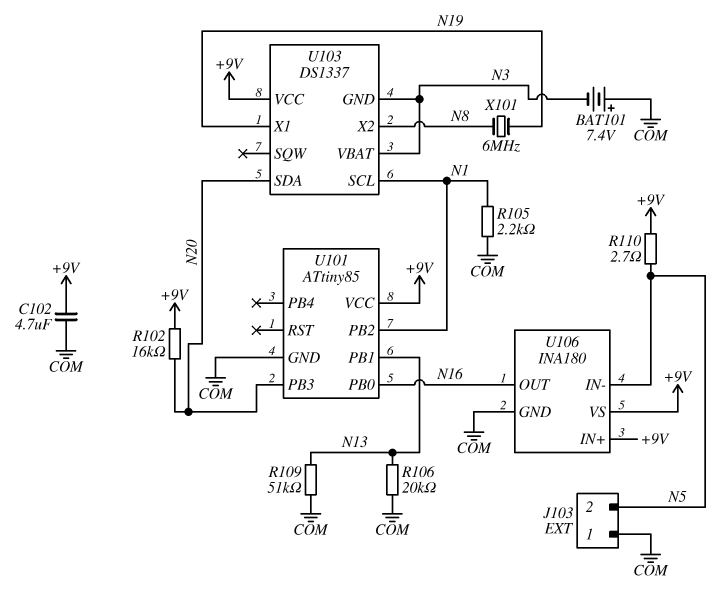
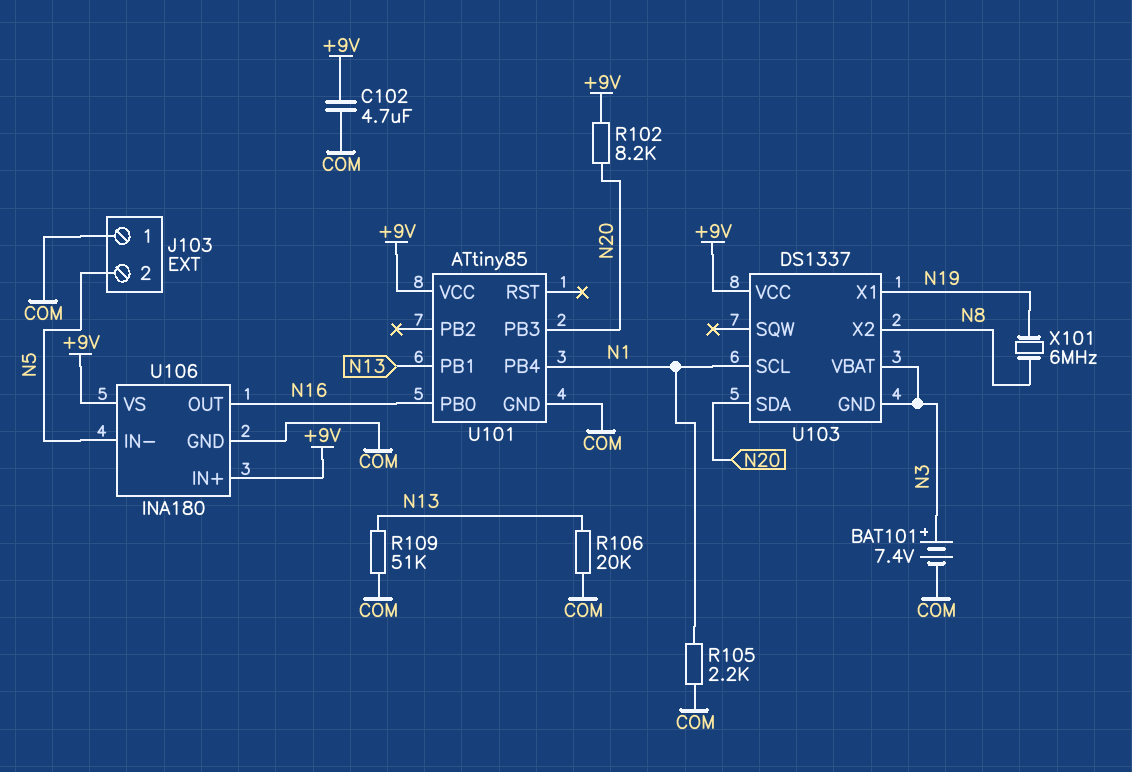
BAT101: 7.4V (plus COM, minus N3) -> 7.4V (plus N3, minus COM)
R102: 16k (+9V, N20) -> 8.2k (+9V, N20)
R110: 2.7 (+9V, N5) -> none
U101 pin PB2: N1 -> none
U101 pin PB4: none -> N1

